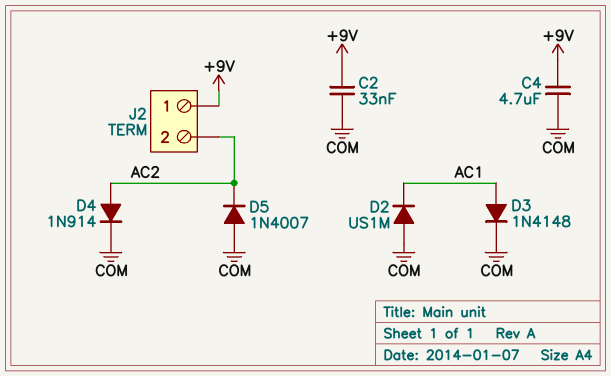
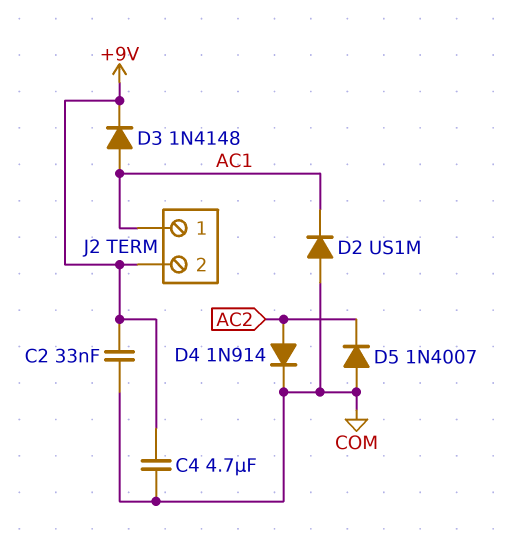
D3: diode 1N4148 (A AC1, K COM) -> diode 1N4148 (A AC1, K +9V)
J2 pin 1: +9V -> AC1
J2 pin 2: AC2 -> +9V

